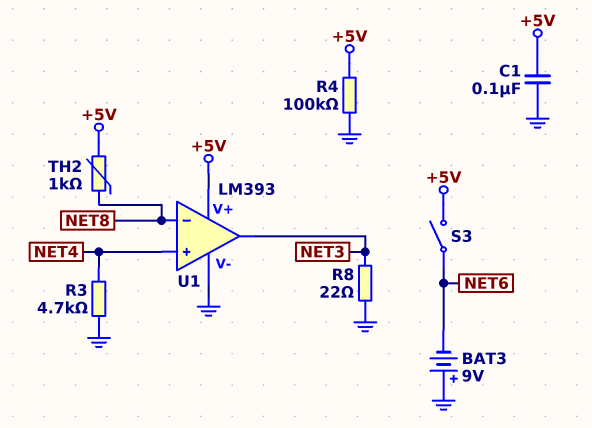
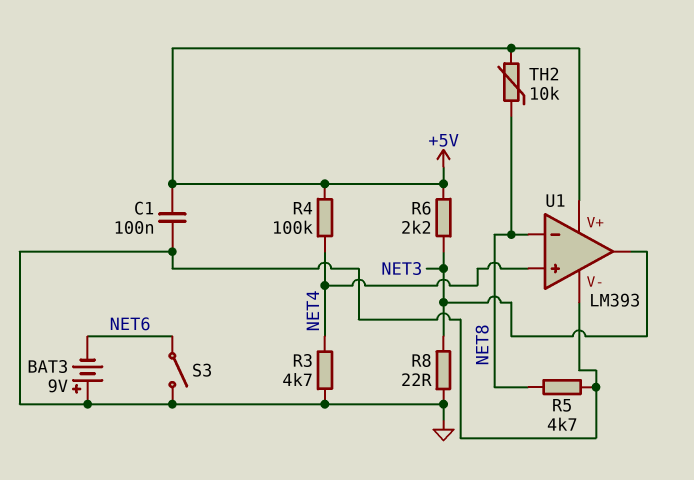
R4: 100k (+5V, GND) -> 100k (+5V, NET4)
R5: none -> 4.7k (GND, NET8)
R6: none -> 2.2k (+5V, NET3)
S3: switch (+5V, NET6) -> switch (GND, NET6)
TH2: 1k (+5V, NET8) -> 10k (+5V, NET8)

